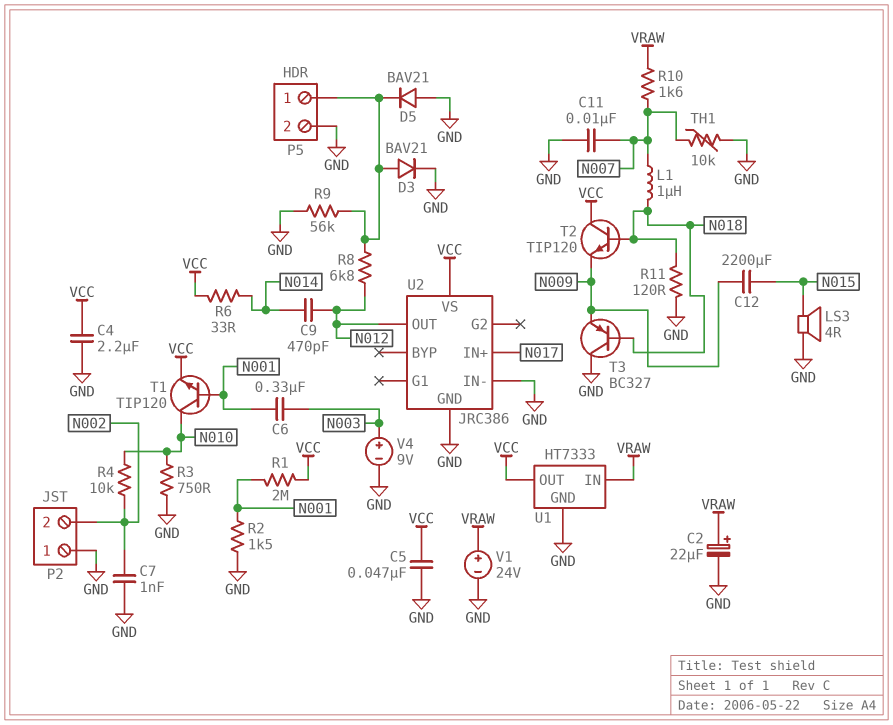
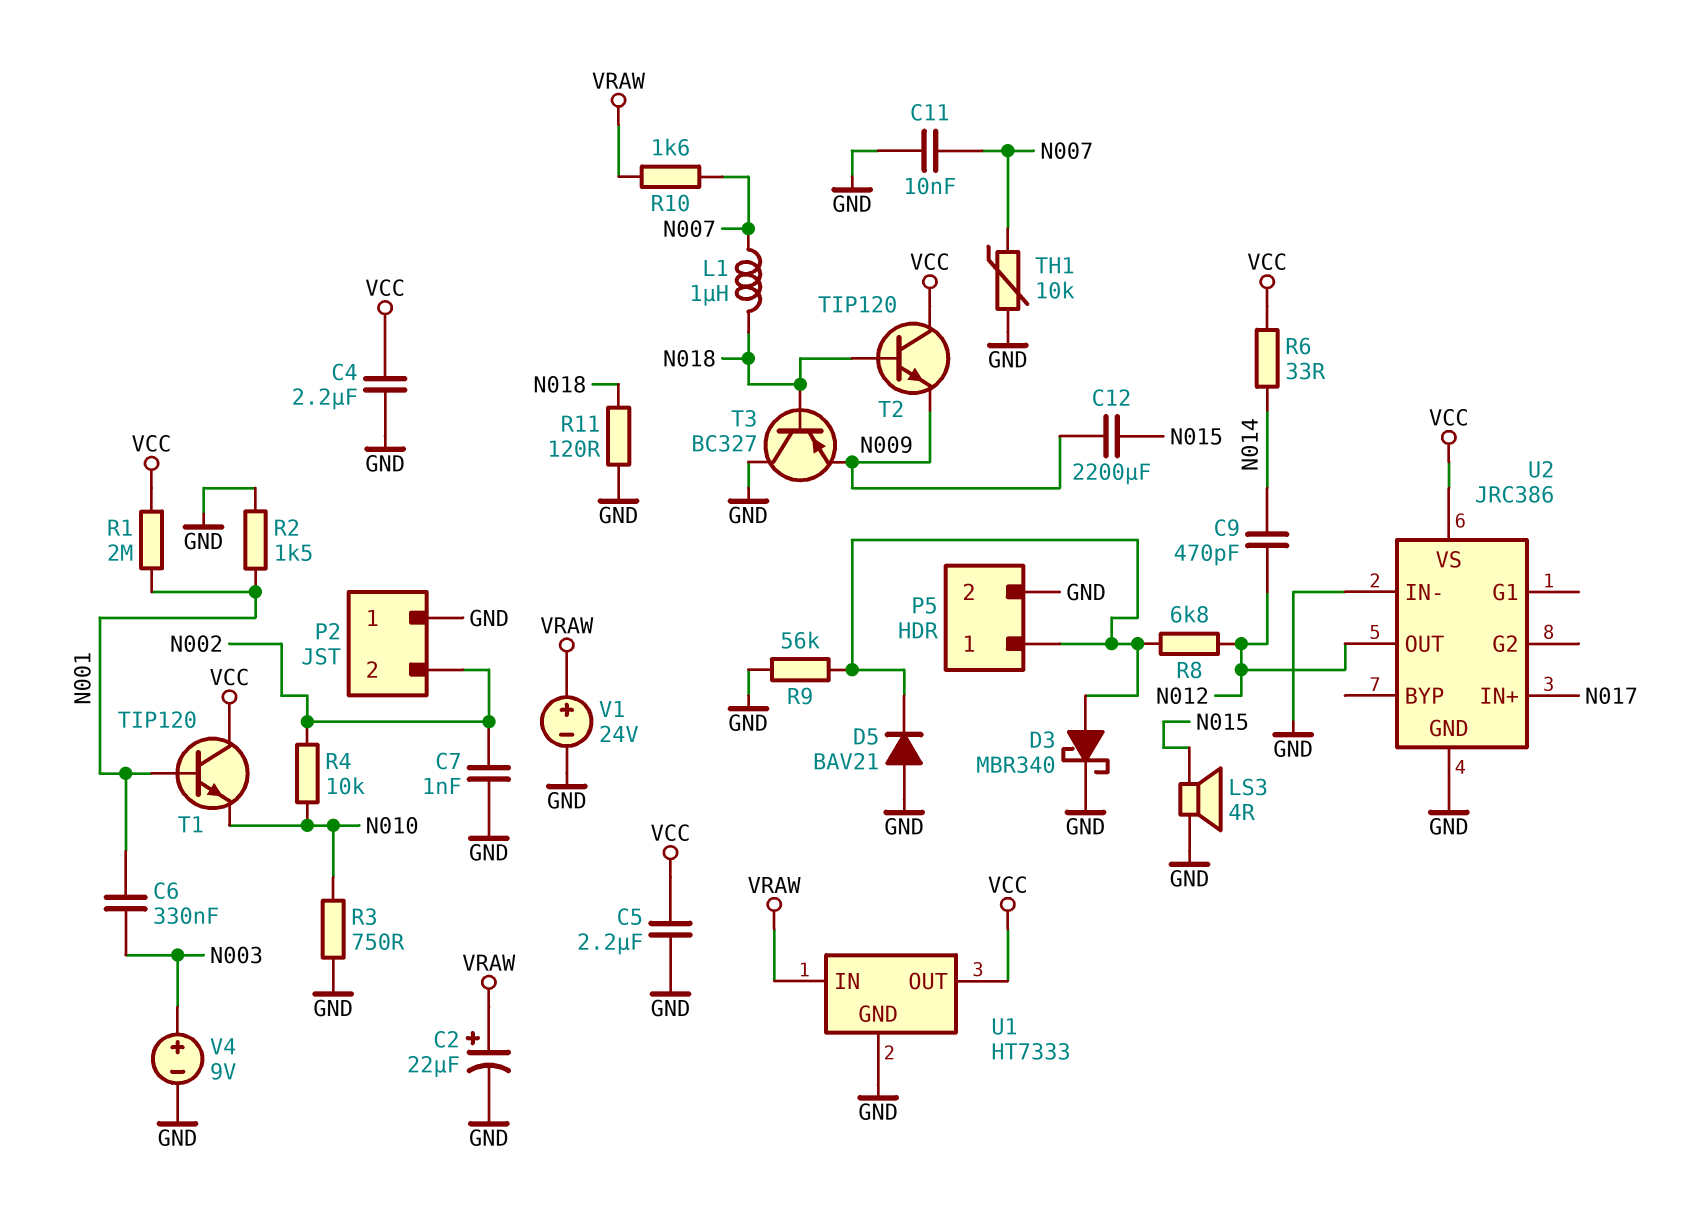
C5: 47nF (GND, VCC) -> 2.2uF (GND, VCC)
D3: diode BAV21 (A P5/1, K GND) -> schottky MBR340 (A P5/1, K GND)
T1: NPN TIP120 (B N001, C N010, E VCC) -> NPN TIP120 (B N001, C VCC, E N010)

